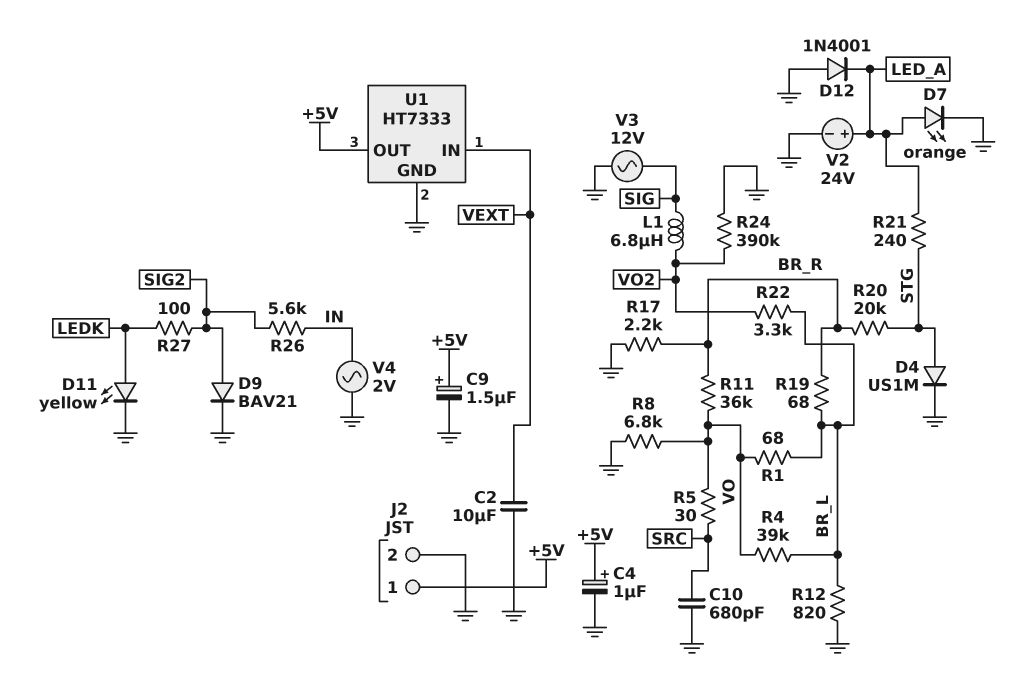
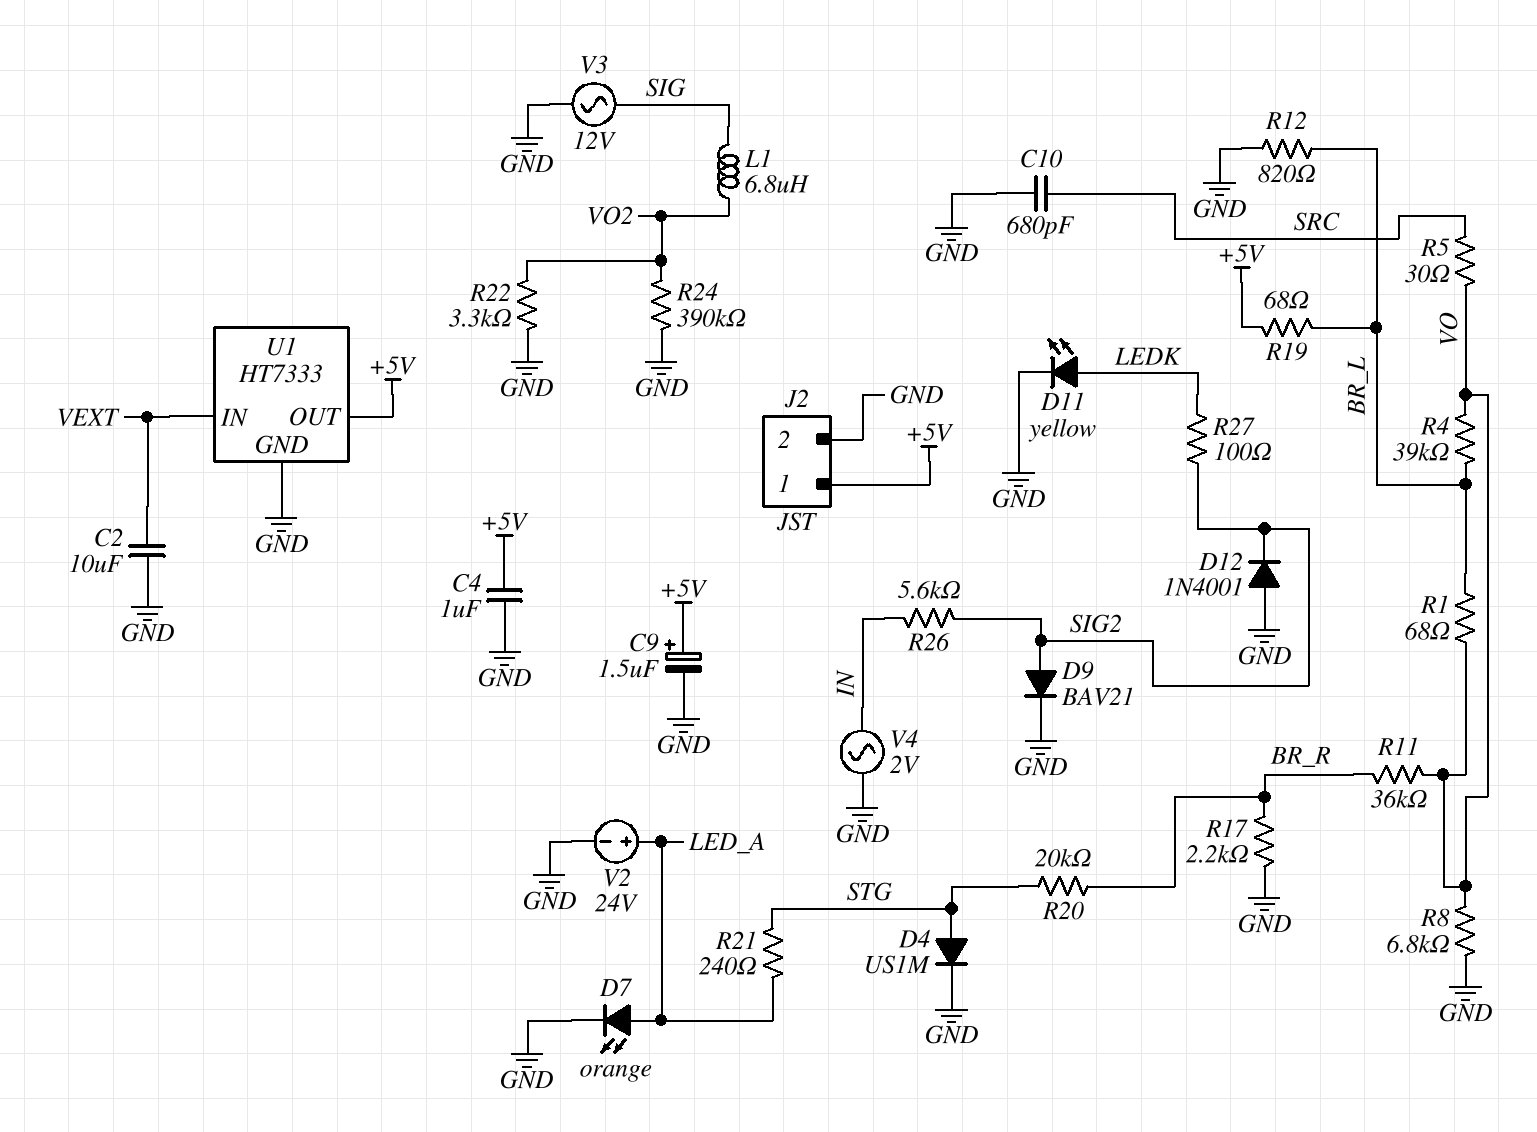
C4: 1uF (plus +5V, minus GND) -> 1uF (+5V, GND)
D12: diode 1N4001 (A GND, K LED_A) -> diode 1N4001 (A GND, K SIG2)
R19: 68 (BR_L, BR_R) -> 68 (+5V, BR_L)
R22: 3.3k (BR_L, VO2) -> 3.3k (GND, VO2)

